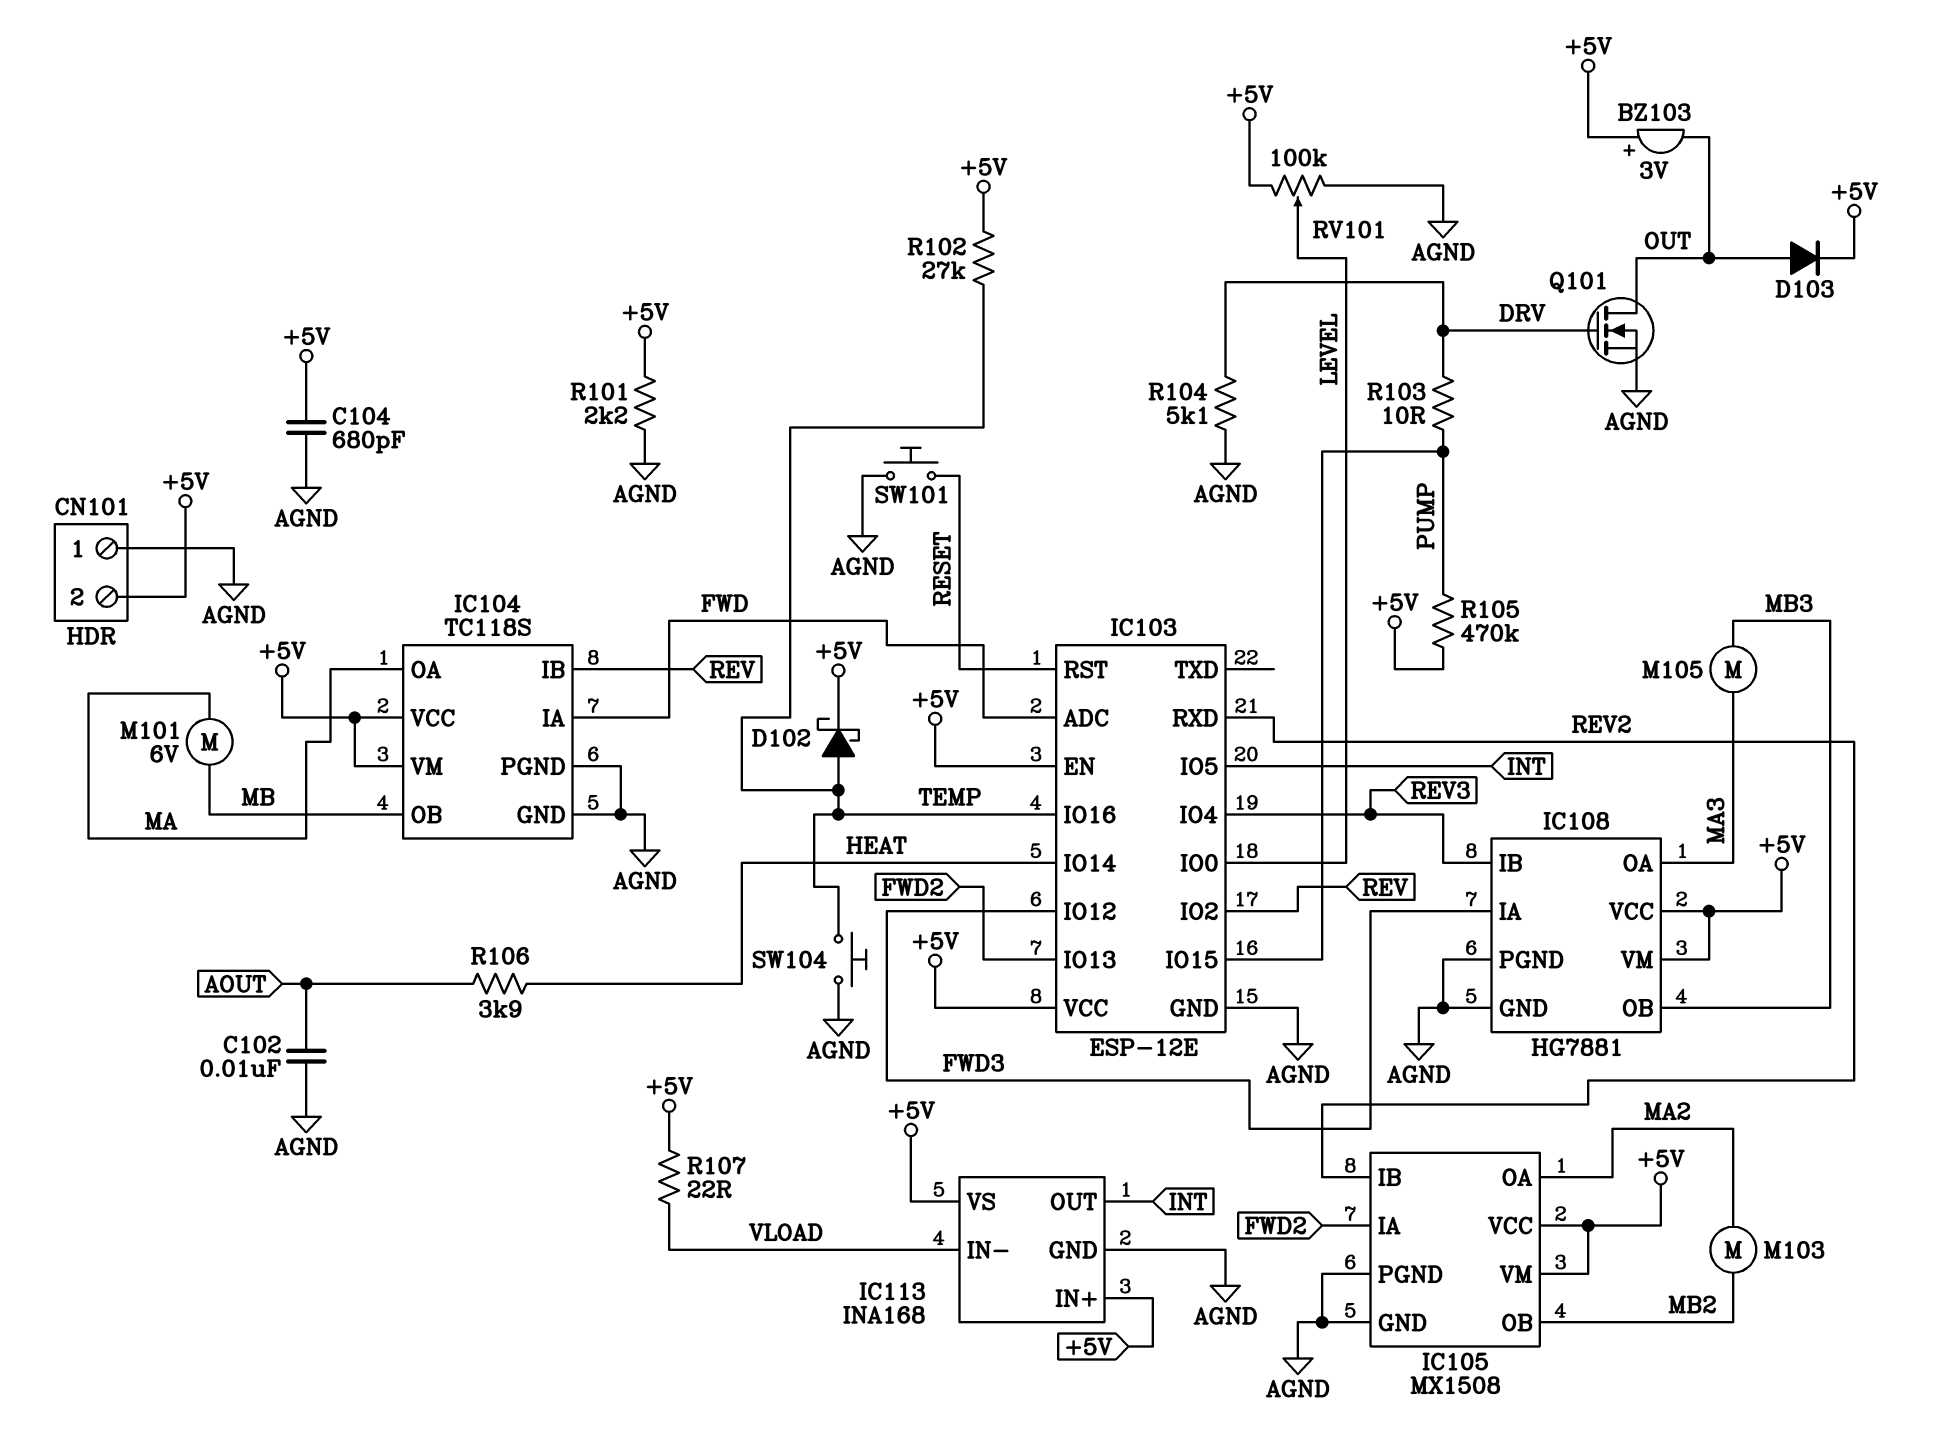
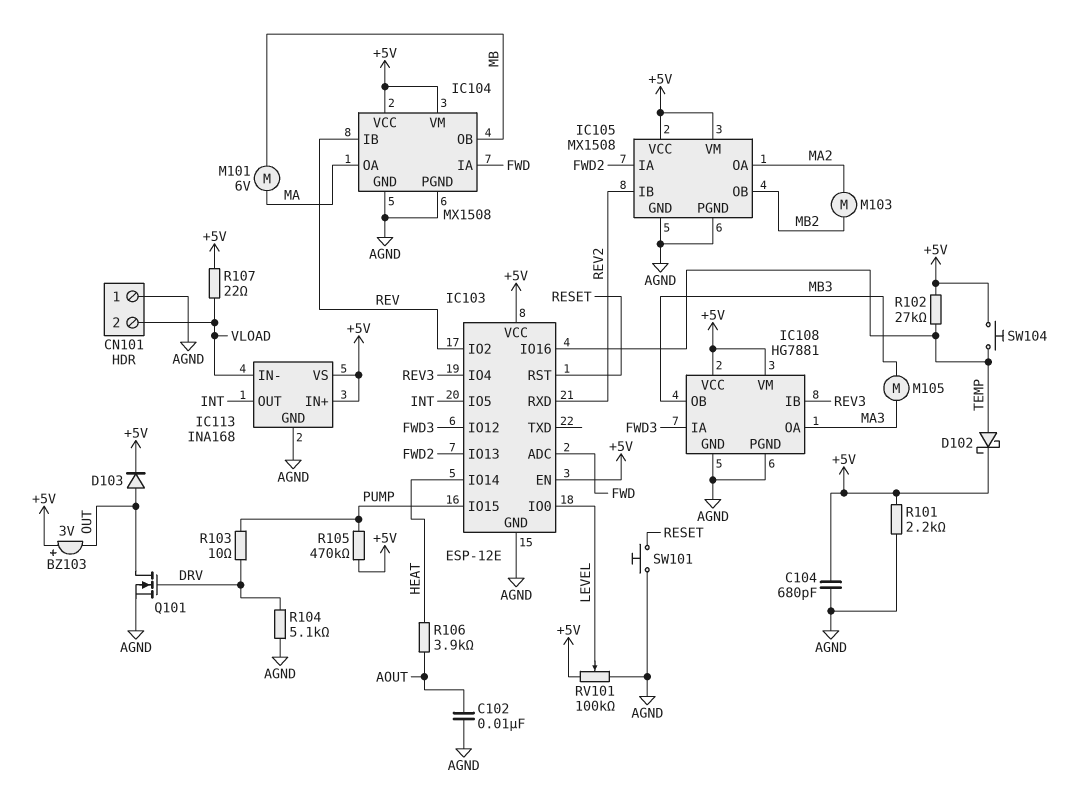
CN101 pin 2: +5V -> VLOAD
IC104: TC118S -> MX1508
SW104: button (AGND, TEMP) -> button (+5V, TEMP)

